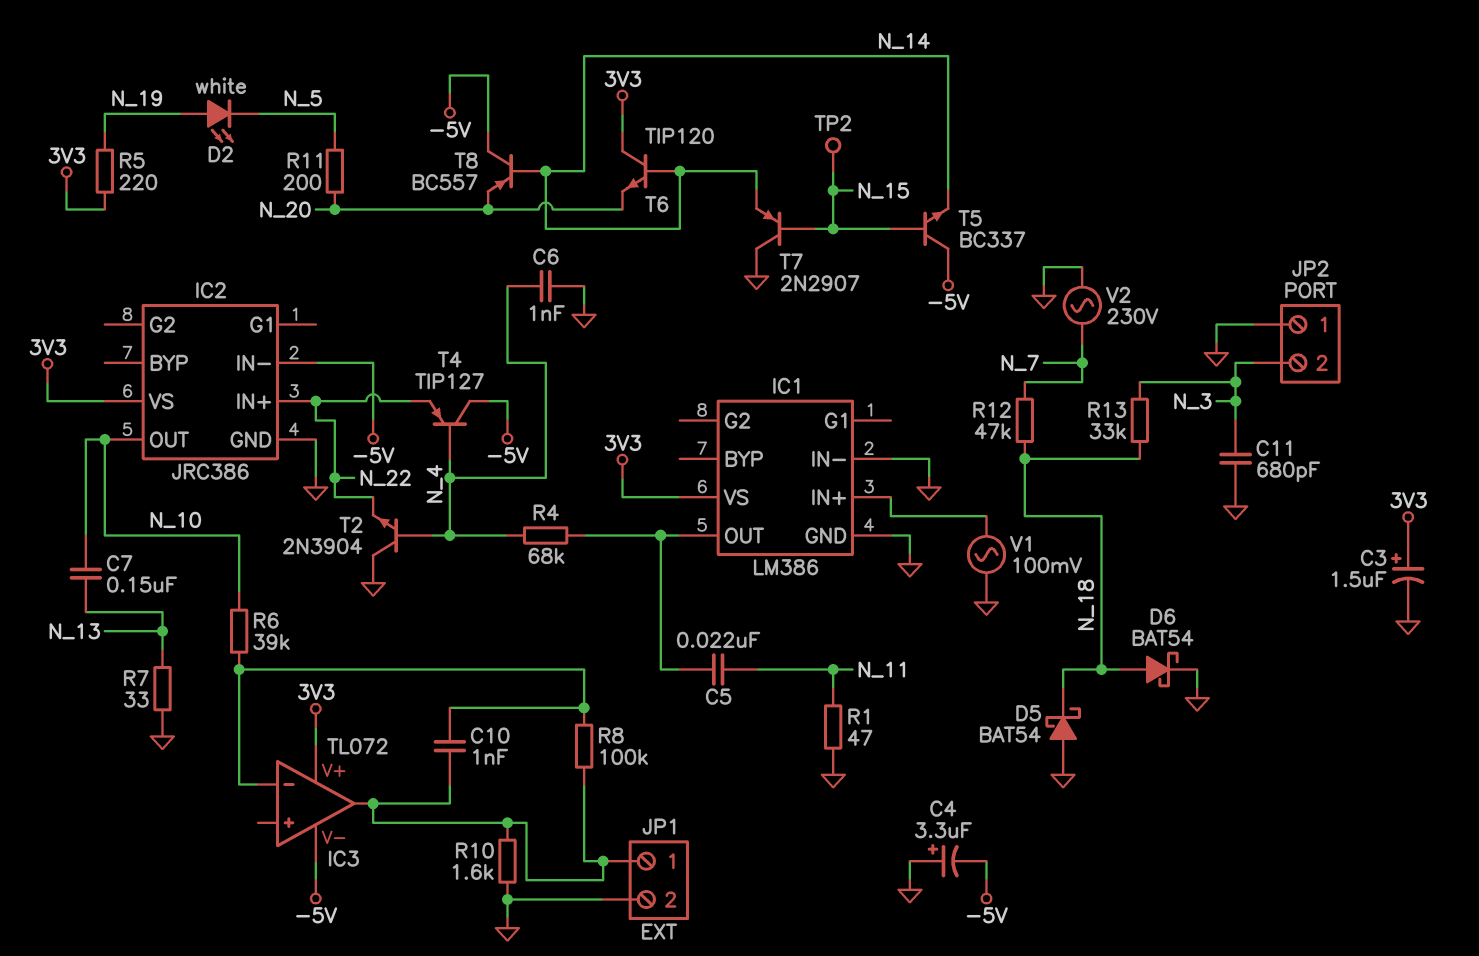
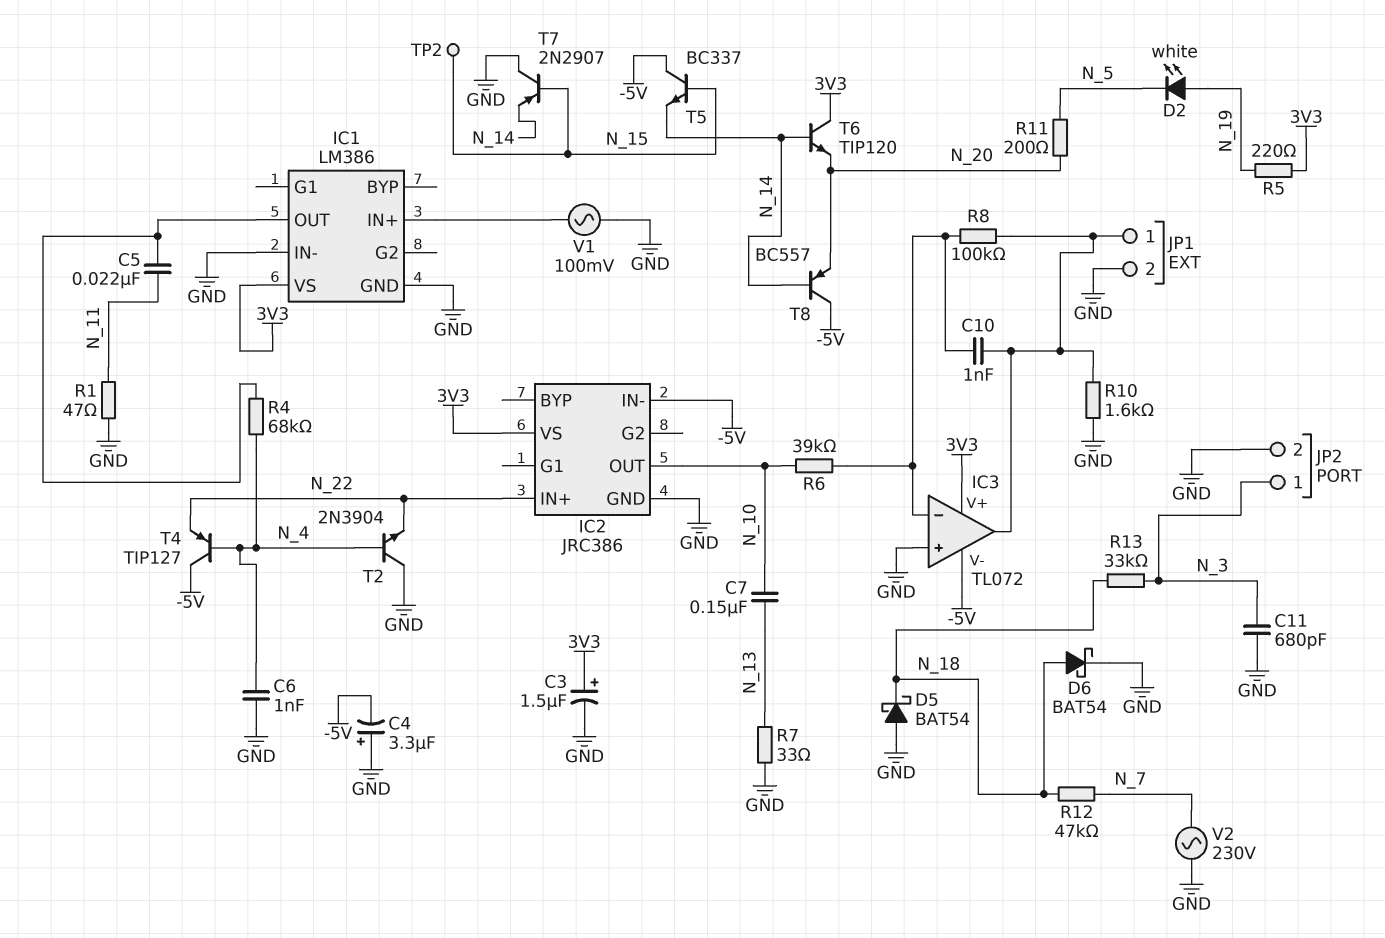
IC3 pin in+: none -> GND
JP2 pin 1: GND -> N_3
JP2 pin 2: N_3 -> GND

